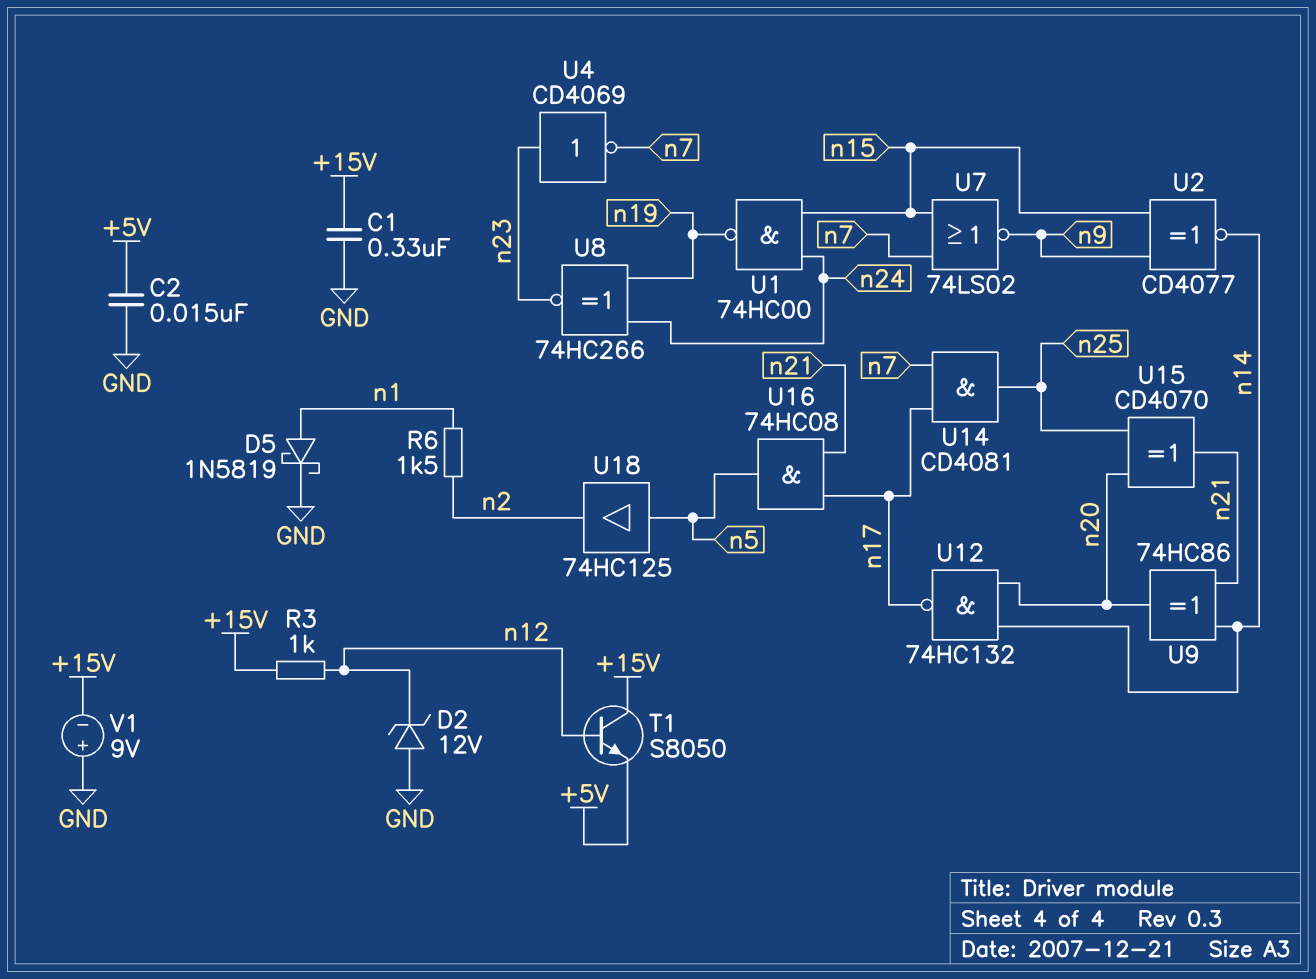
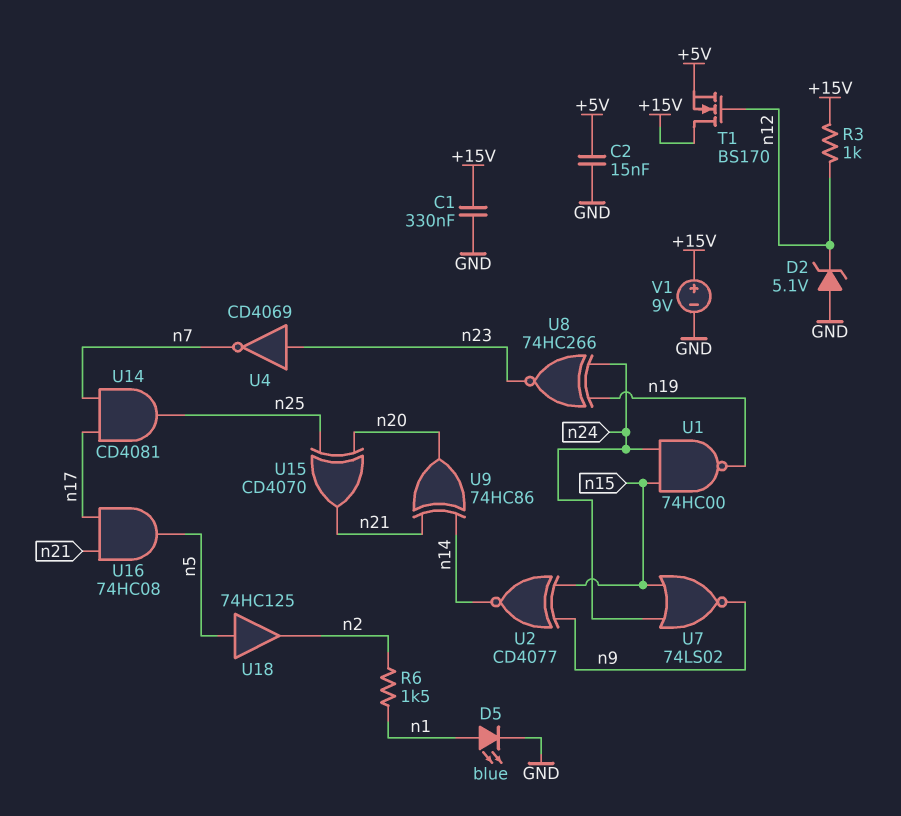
D2: zener 12V (A GND, K n12) -> zener 5.1V (A GND, K n12)
D5: schottky 1N5819 (A n1, K GND) -> LED blue (A n1, K GND)
T1: NPN S8050 (B n12, C +15V, E +5V) -> NMOS BS170 (G n12, D +15V, S +5V)
U7: NOR 74LS02 (in n7, in n15, out n9) -> NOR 74LS02 (in n15, in n24, out n9)
U12: NAND 74HC132 (in n14, in n20, out n17) -> none
V1: 9V (plus GND, minus +15V) -> 9V (plus +15V, minus GND)

